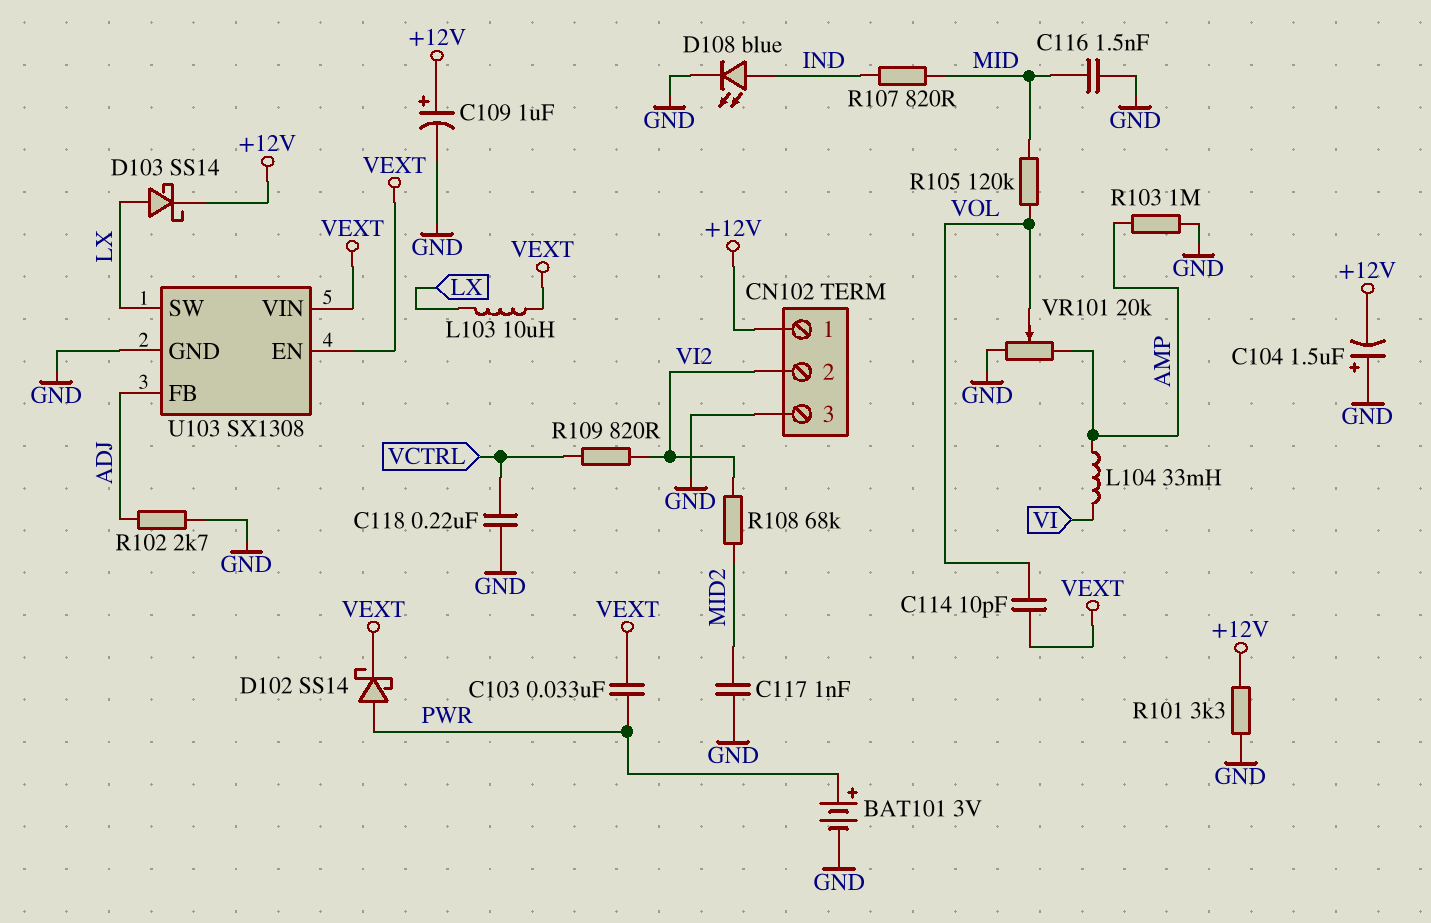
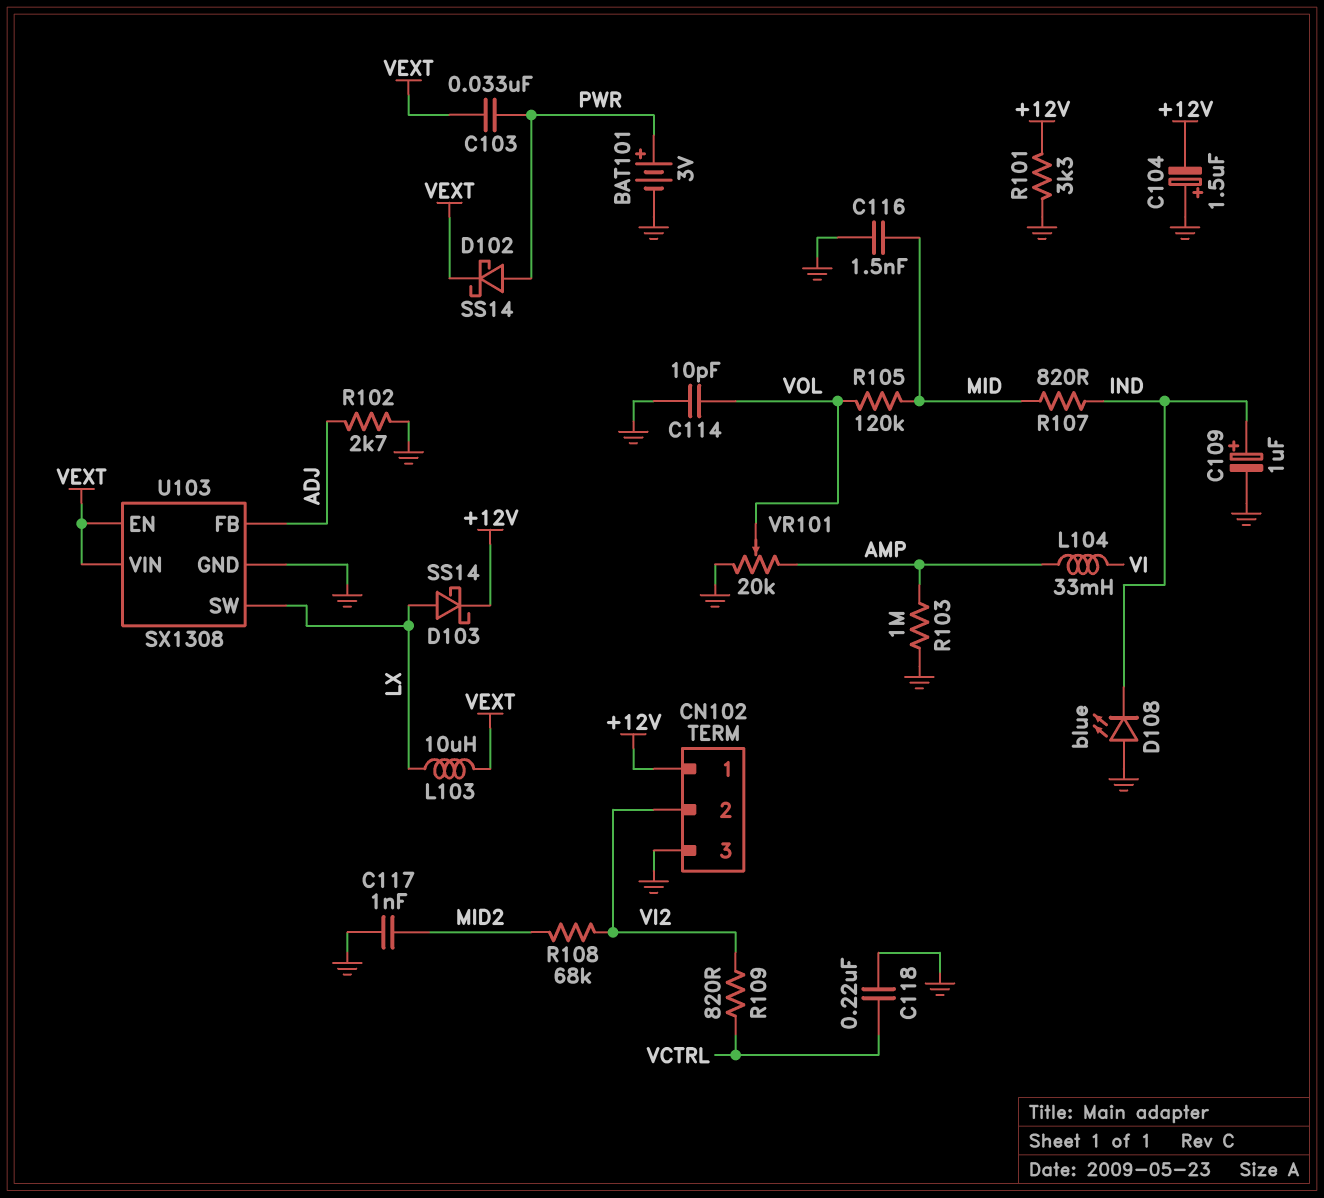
C109: 1uF (plus +12V, minus GND) -> 1uF (plus IND, minus GND)
C114: 10pF (VEXT, VOL) -> 10pF (GND, VOL)
D108: LED blue (A IND, K GND) -> LED blue (A GND, K IND)

